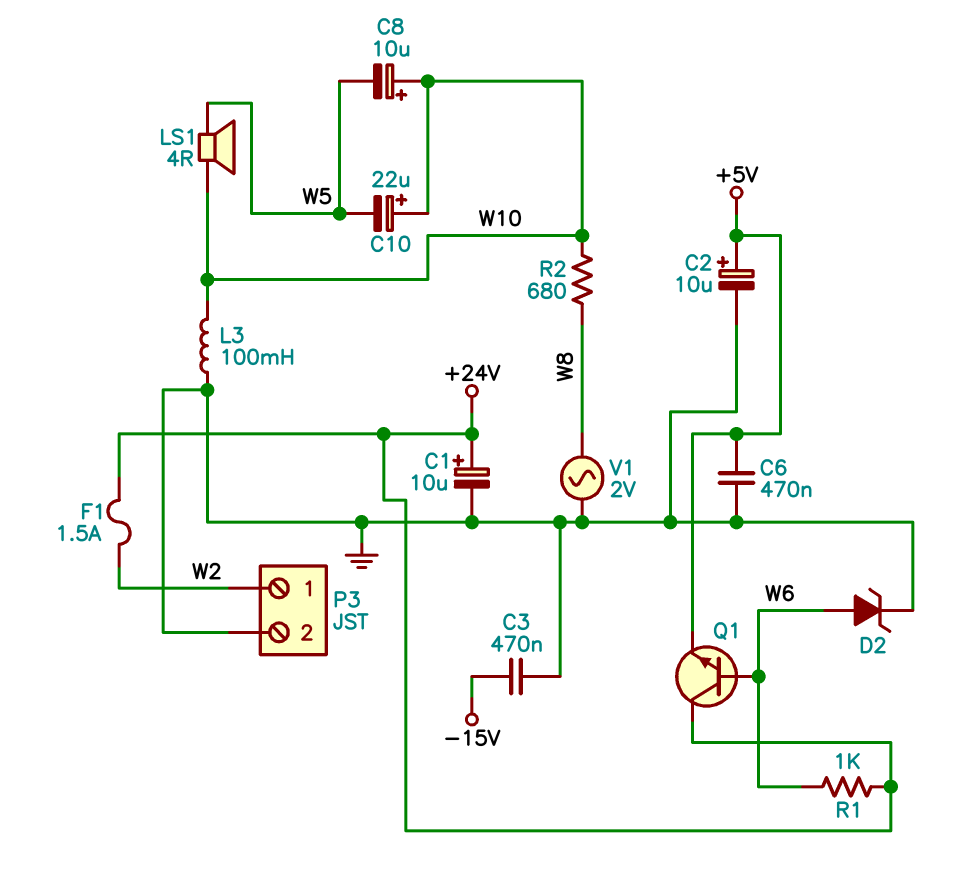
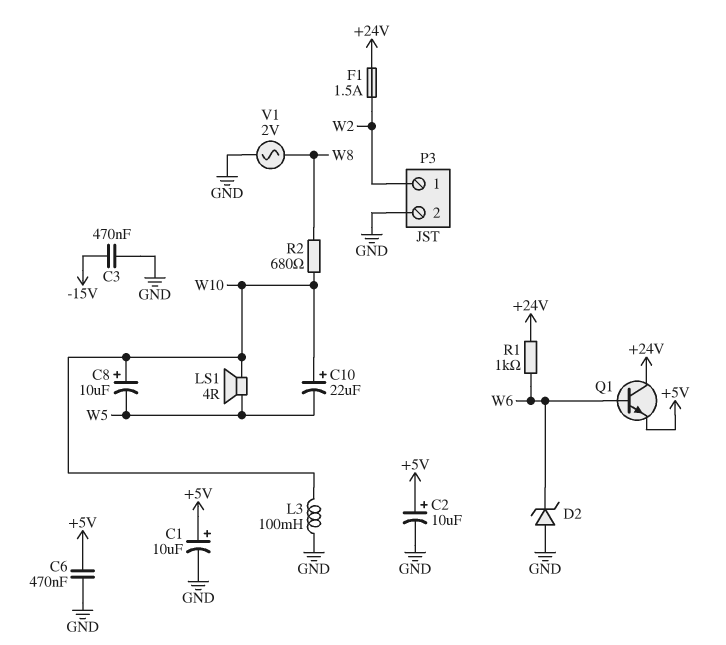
C1: 10uF (plus +24V, minus GND) -> 10uF (plus +5V, minus GND)
D2: zener (A W6, K GND) -> zener (A GND, K W6)

